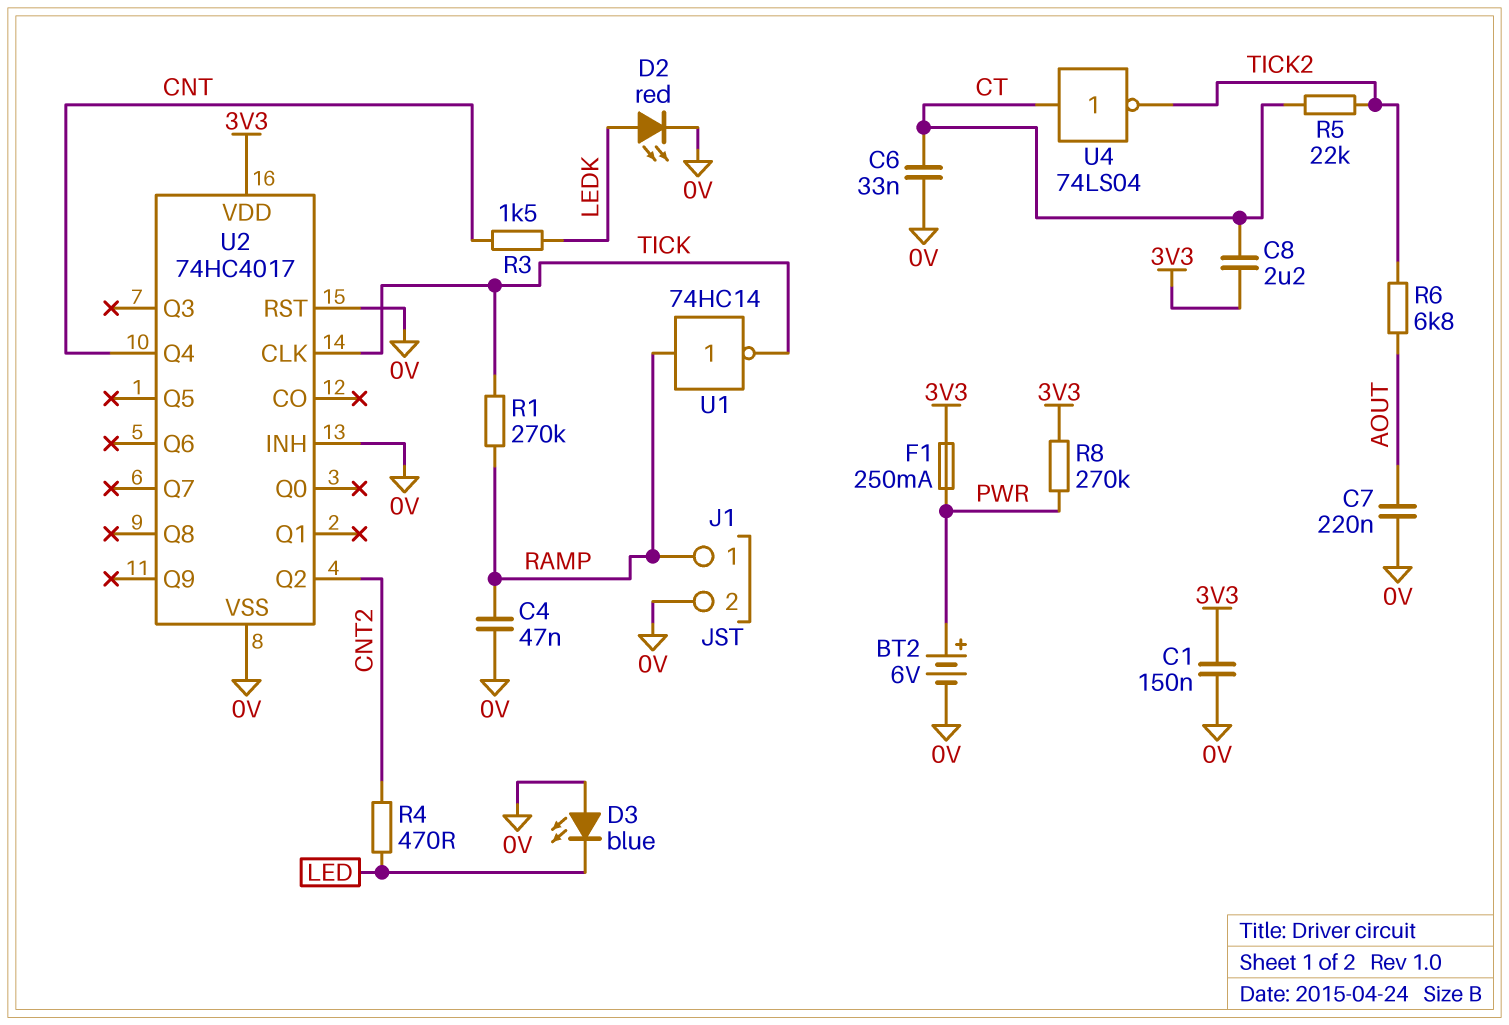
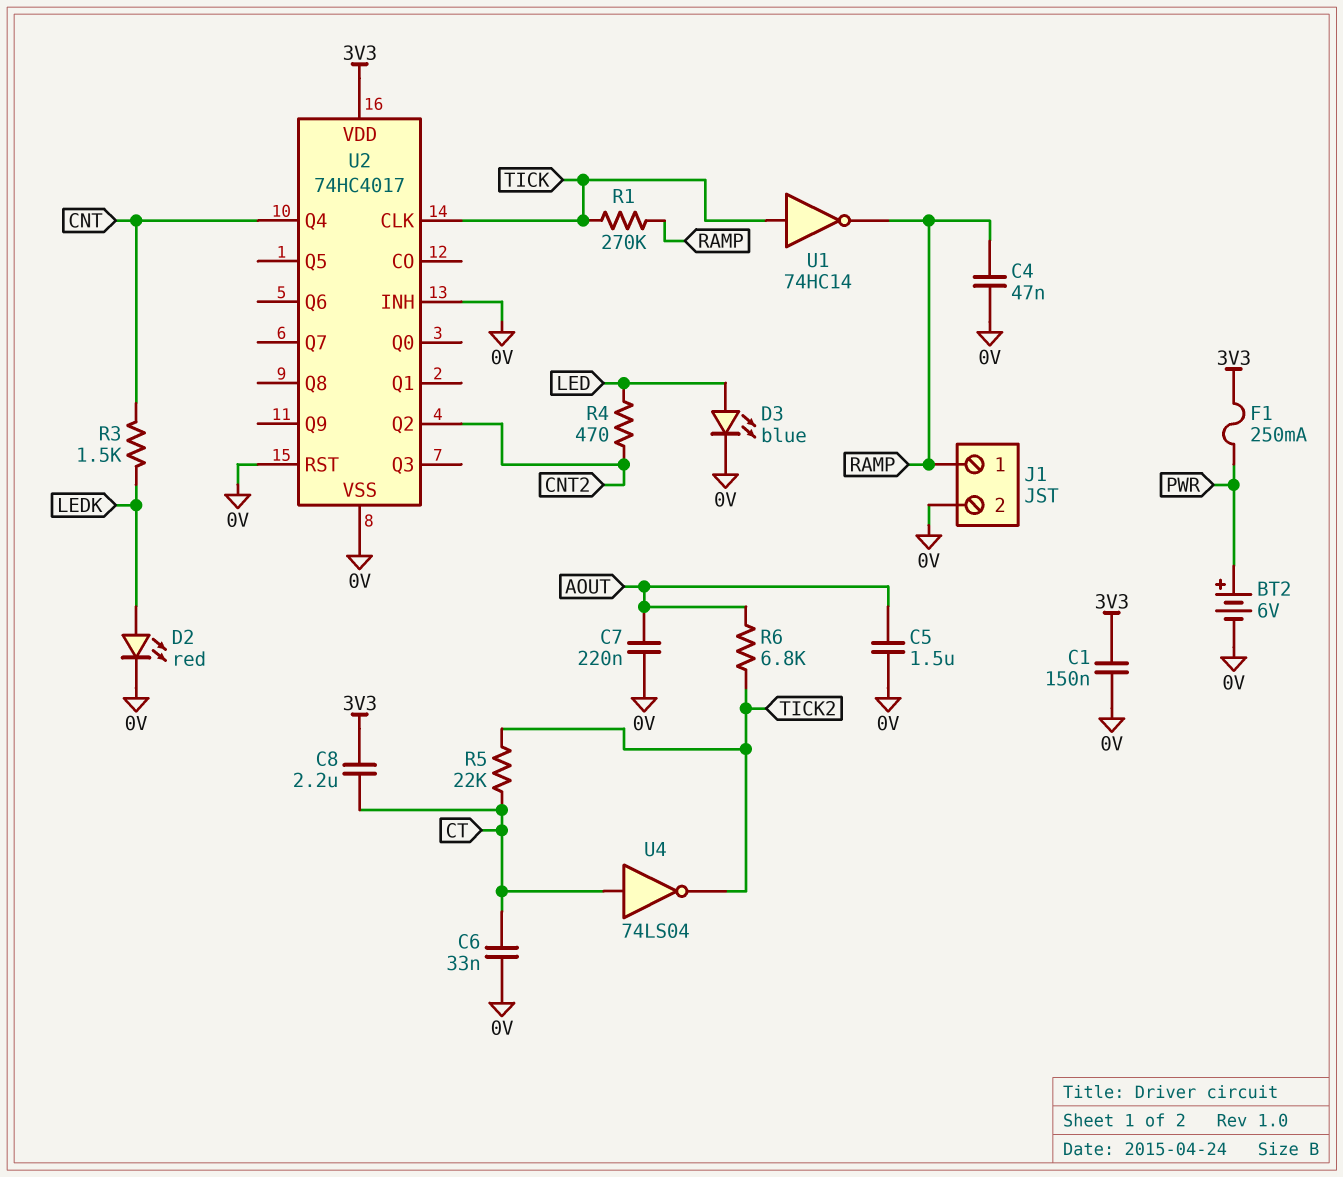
C5: none -> 1.5uF (0V, AOUT)
D3: LED blue (A 0V, K LED) -> LED blue (A LED, K 0V)
R8: 270k (3V3, PWR) -> none
U1: NOT 74HC14 (in RAMP, out TICK) -> NOT 74HC14 (in TICK, out RAMP)

